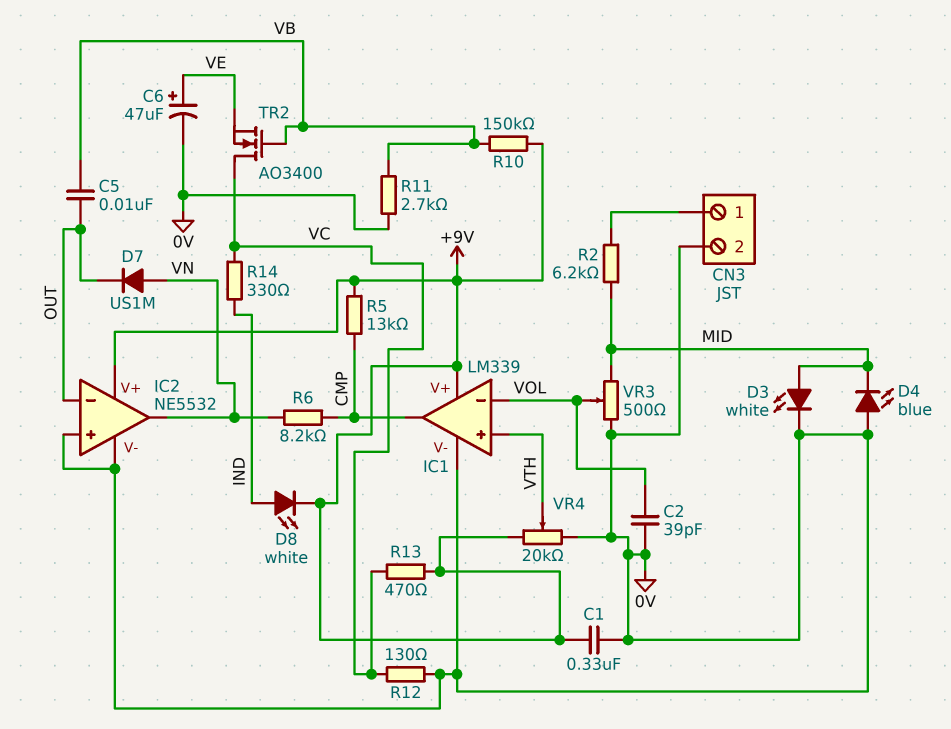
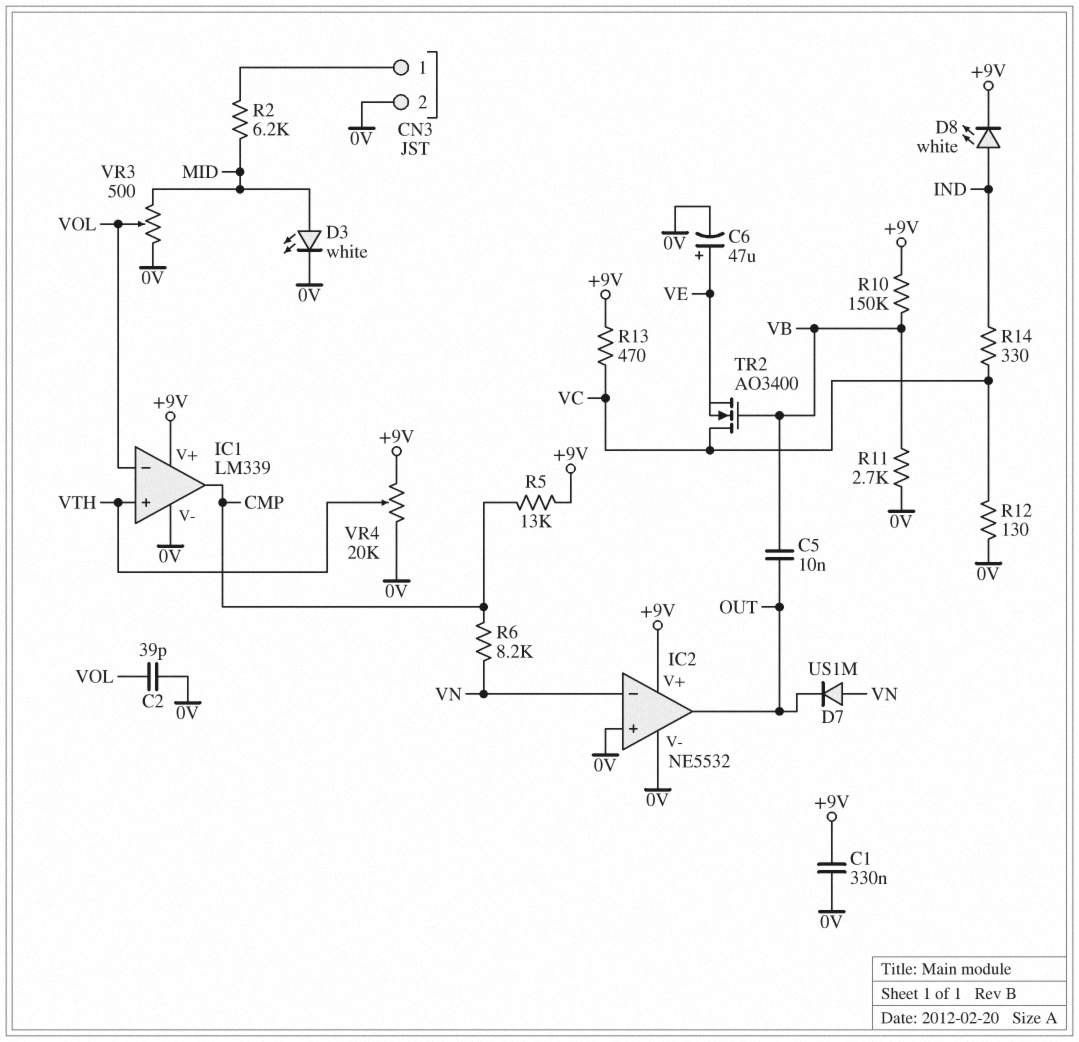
D4: LED blue (A 0V, K MID) -> none
IC2 pin in-: OUT -> VN
IC2 pin out: VN -> OUT

